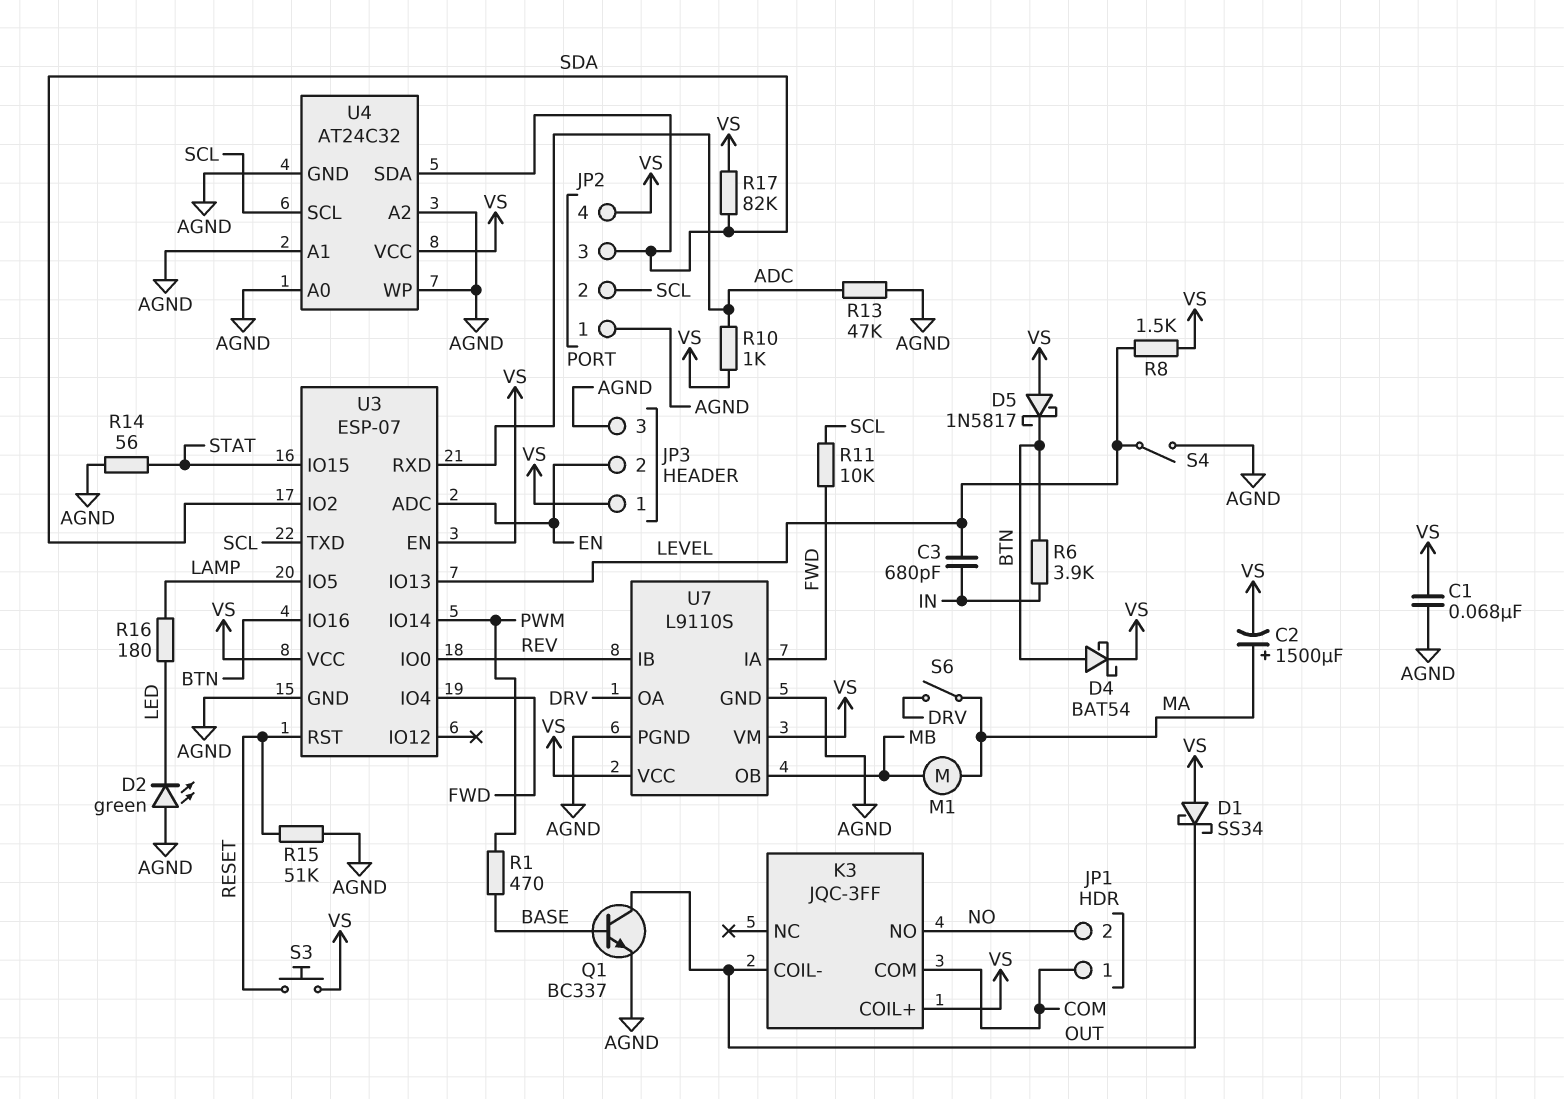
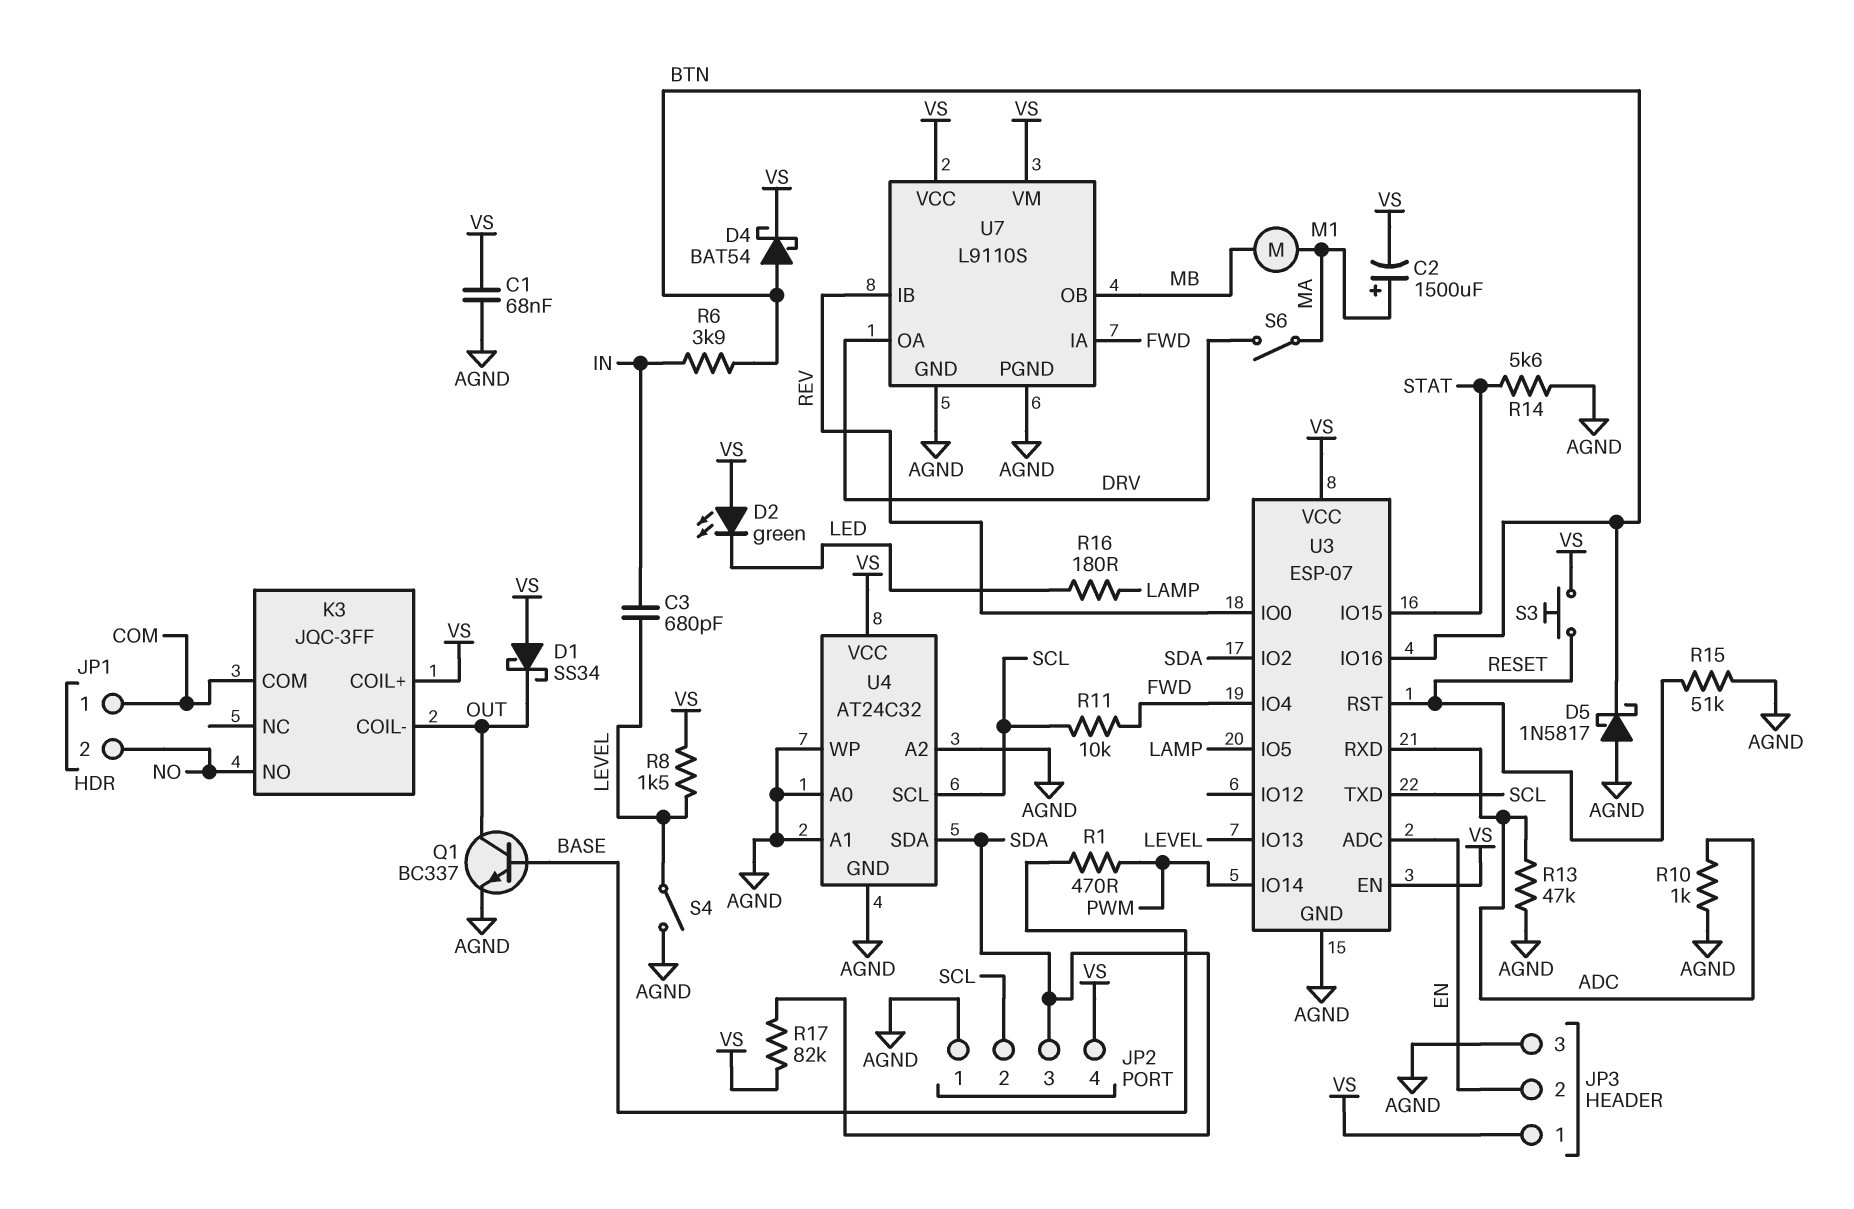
D2: LED green (A AGND, K LED) -> LED green (A VS, K LED)
D5: schottky 1N5817 (A VS, K BTN) -> schottky 1N5817 (A AGND, K BTN)
R10: 1k (ADC, VS) -> 1k (ADC, AGND)
R14: 56 (AGND, STAT) -> 5.6k (AGND, STAT)

